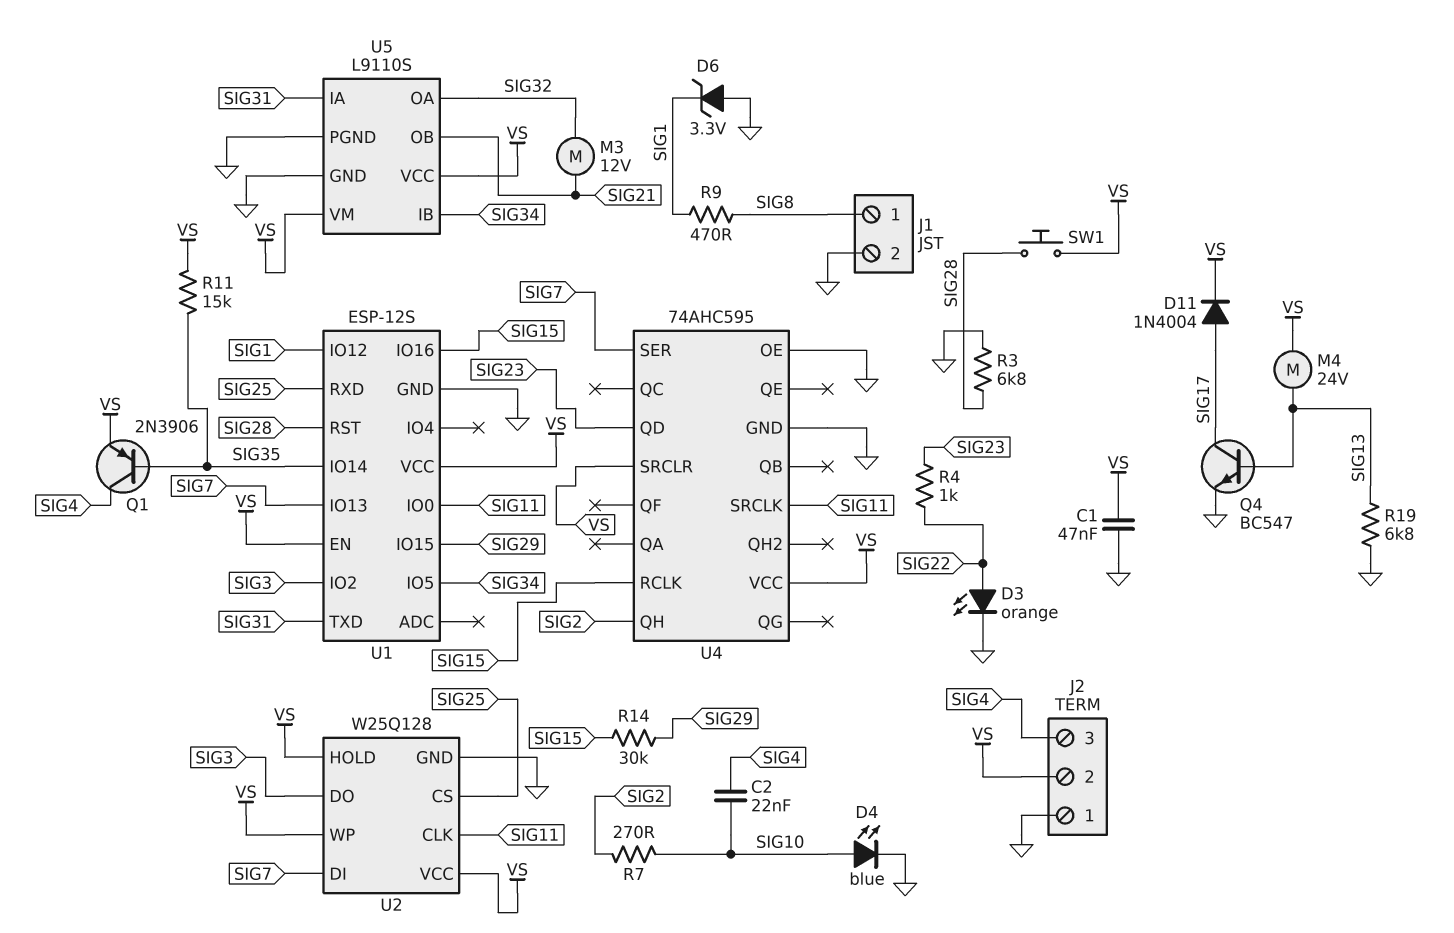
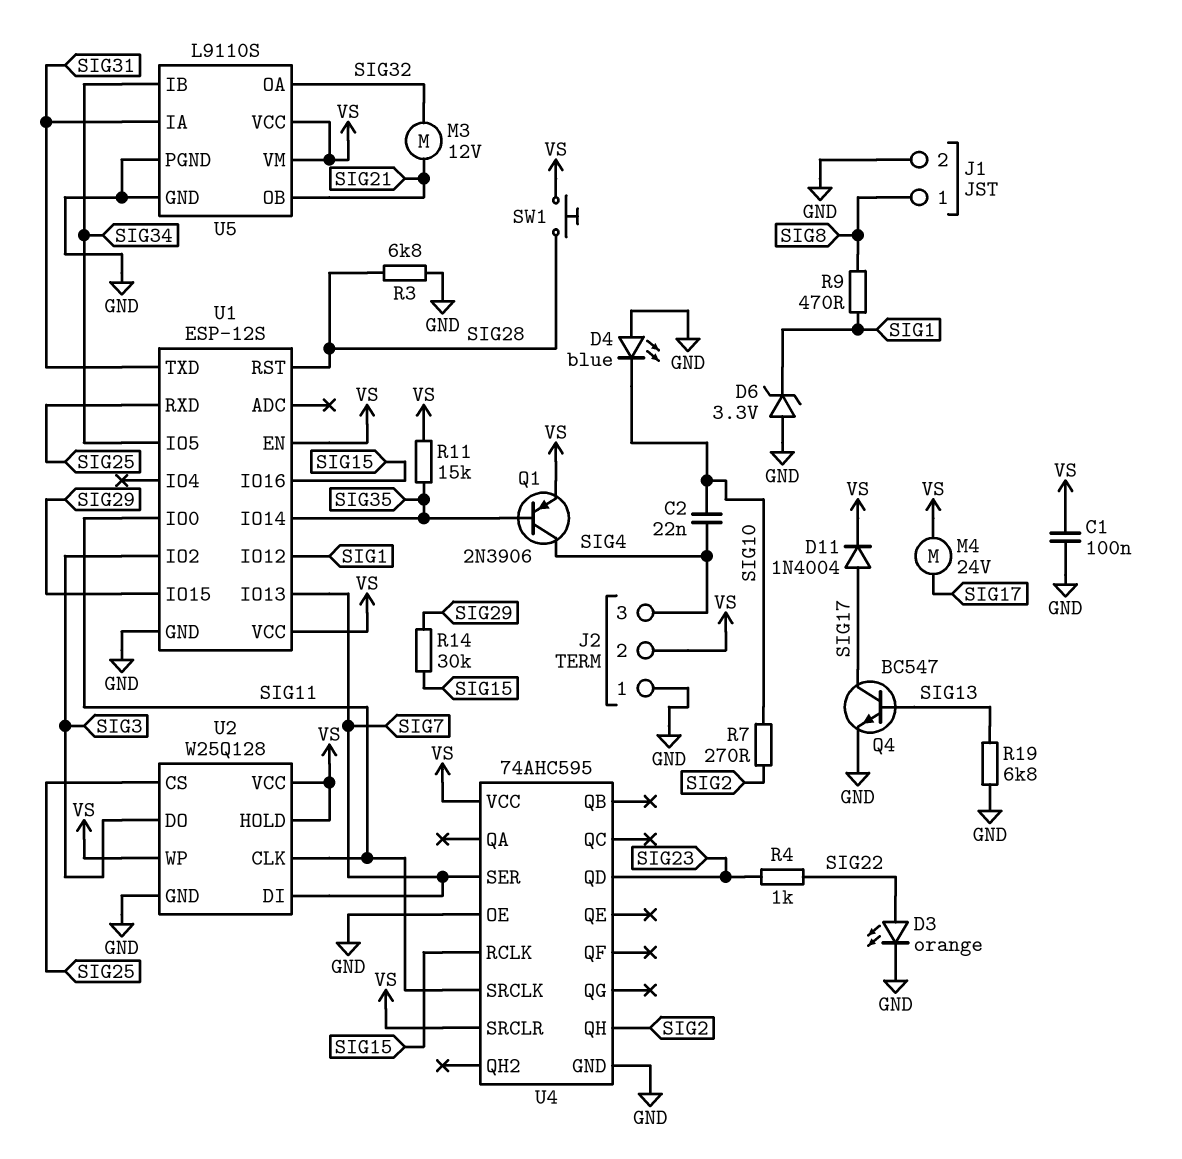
C1: 47nF (GND, VS) -> 100nF (GND, VS)
D4: LED blue (A SIG10, K GND) -> LED blue (A GND, K SIG10)
M4: motor 24V (SIG13, VS) -> motor 24V (SIG17, VS)

